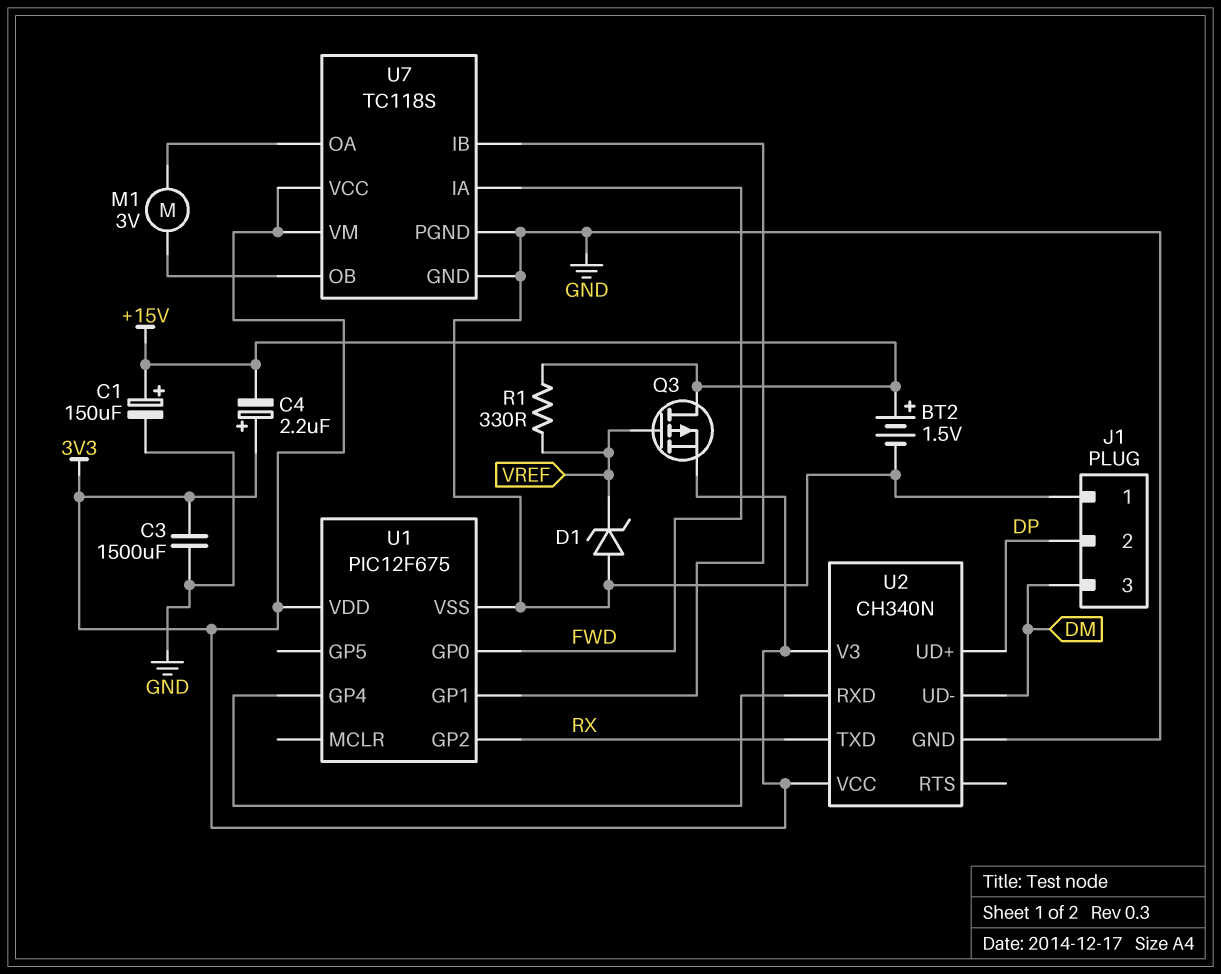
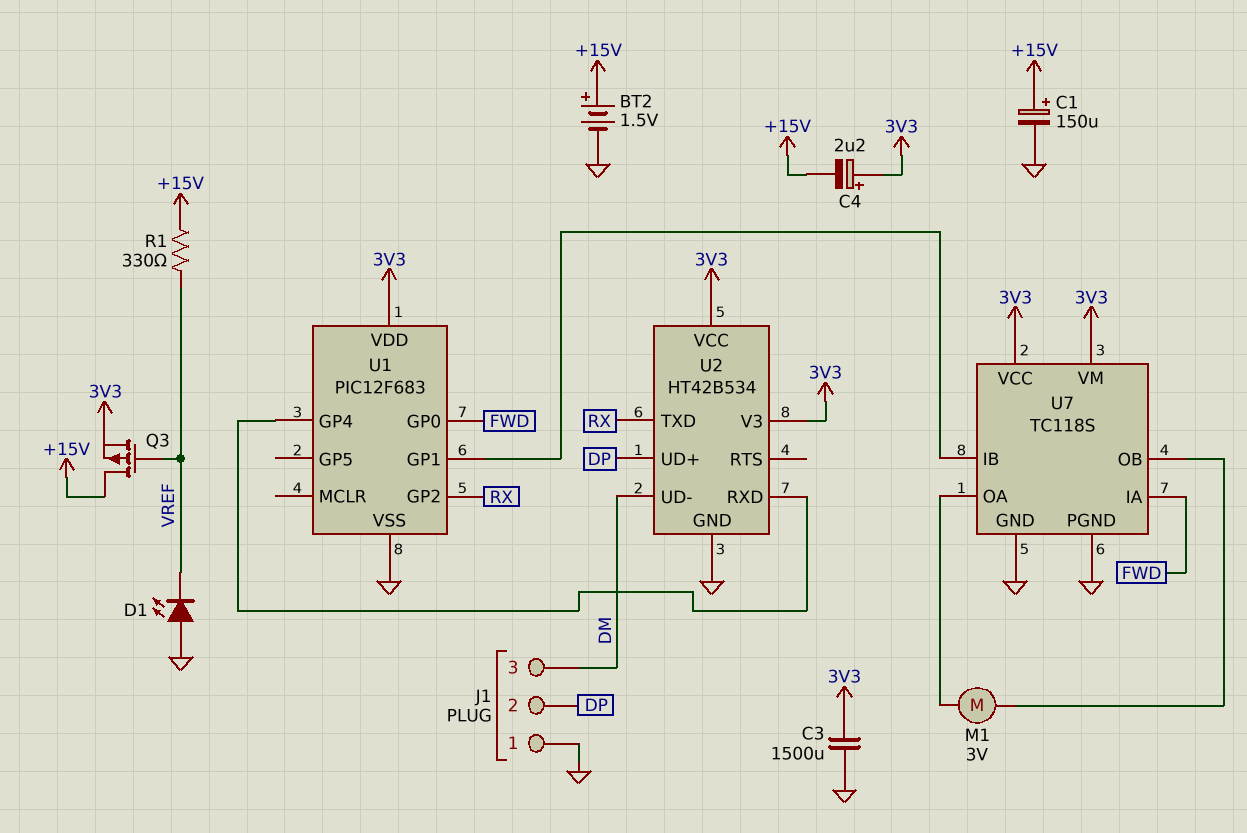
D1: zener (A GND, K VREF) -> LED (A GND, K VREF)
U1: PIC12F675 -> PIC12F683
U2: CH340N -> HT42B534

